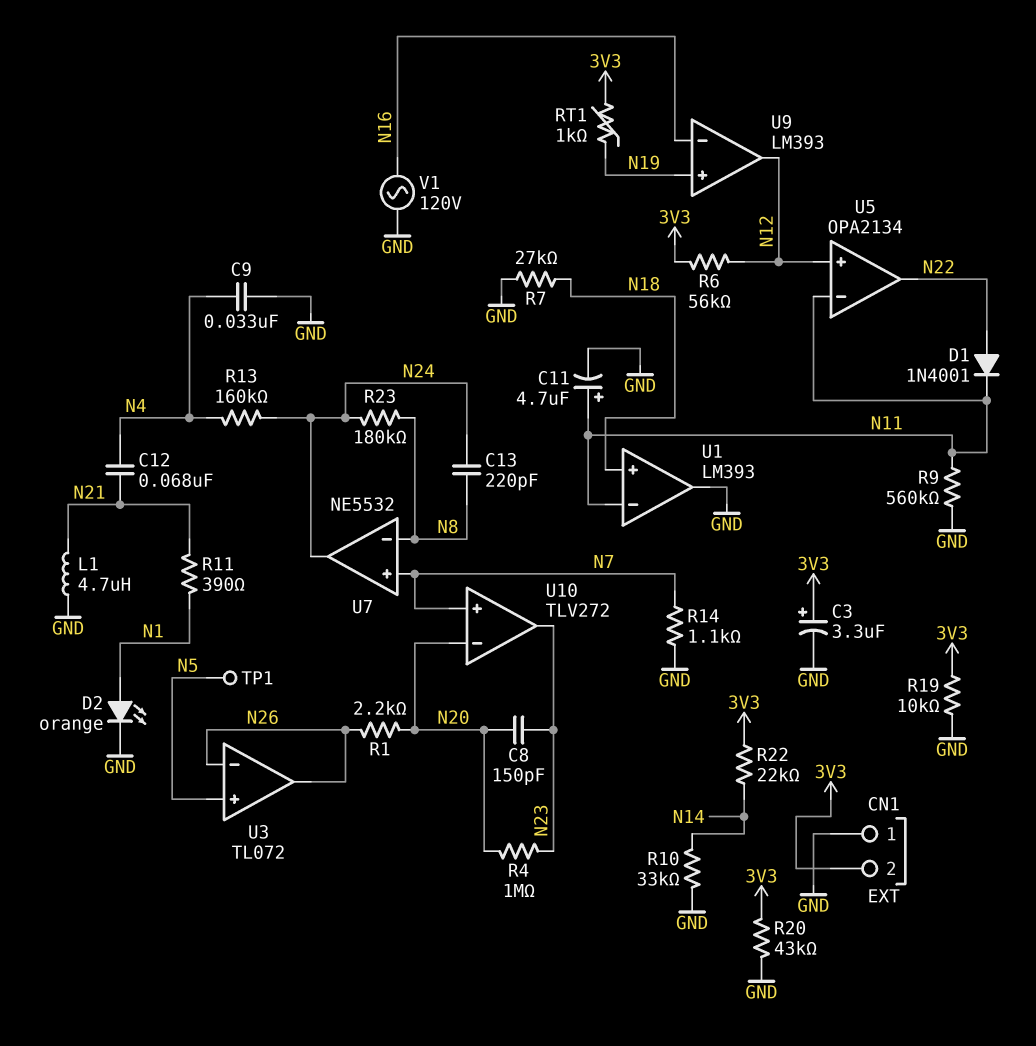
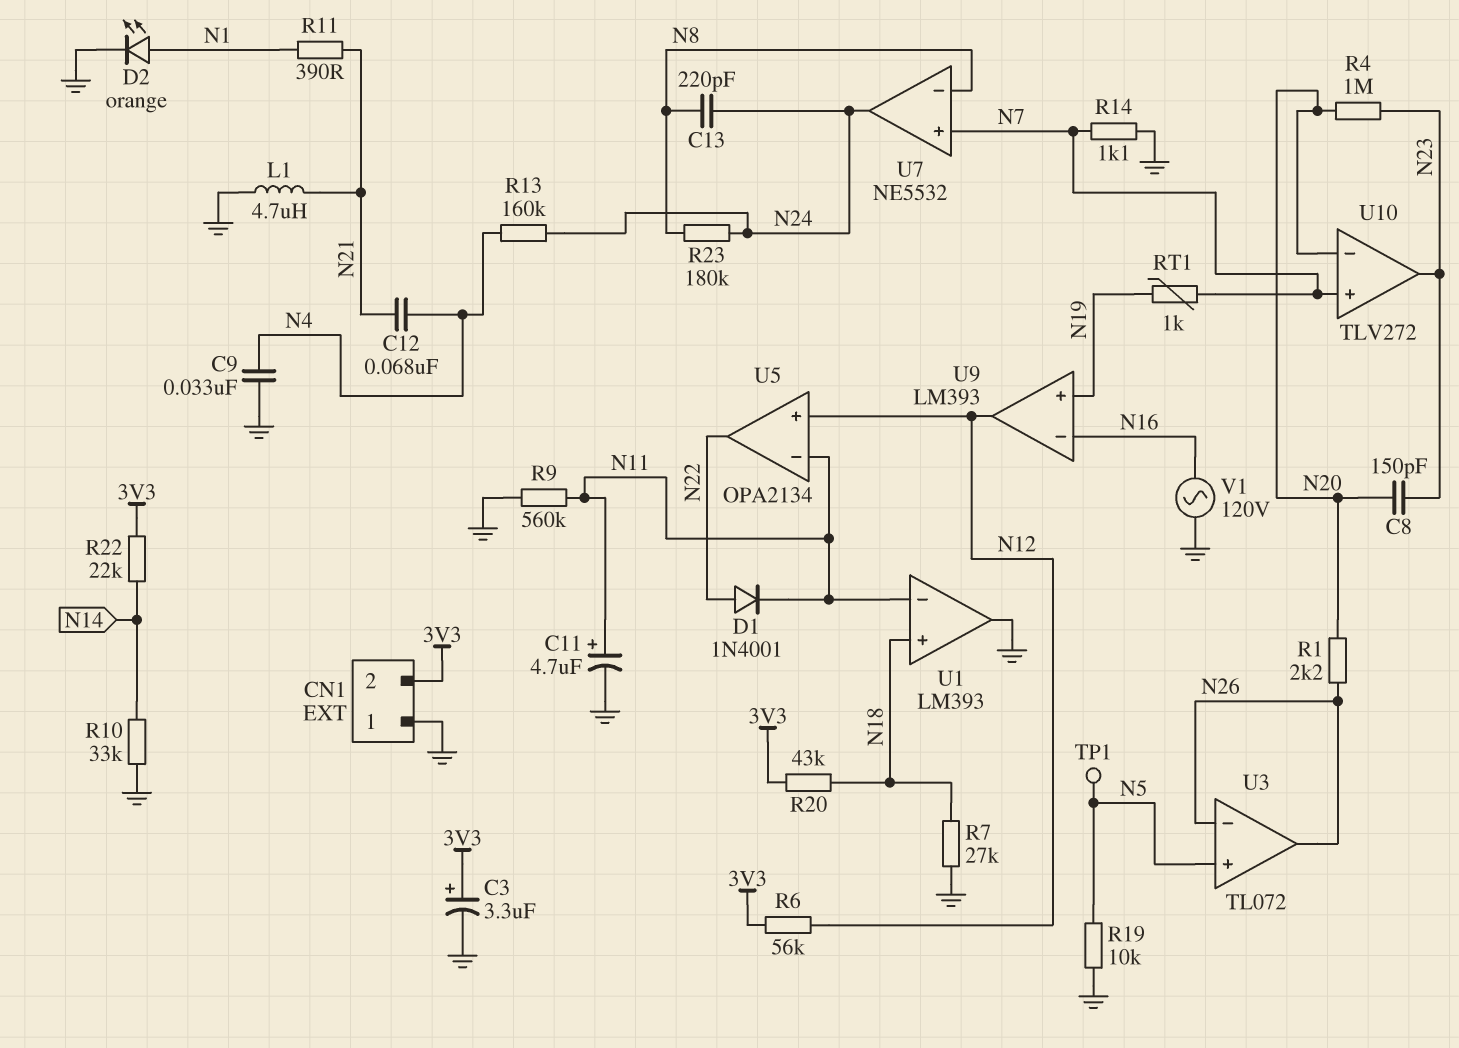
R19: 10k (3V3, GND) -> 10k (GND, N5)
R20: 43k (3V3, GND) -> 43k (3V3, N18)
RT1: 1k (3V3, N19) -> 1k (N7, N19)

